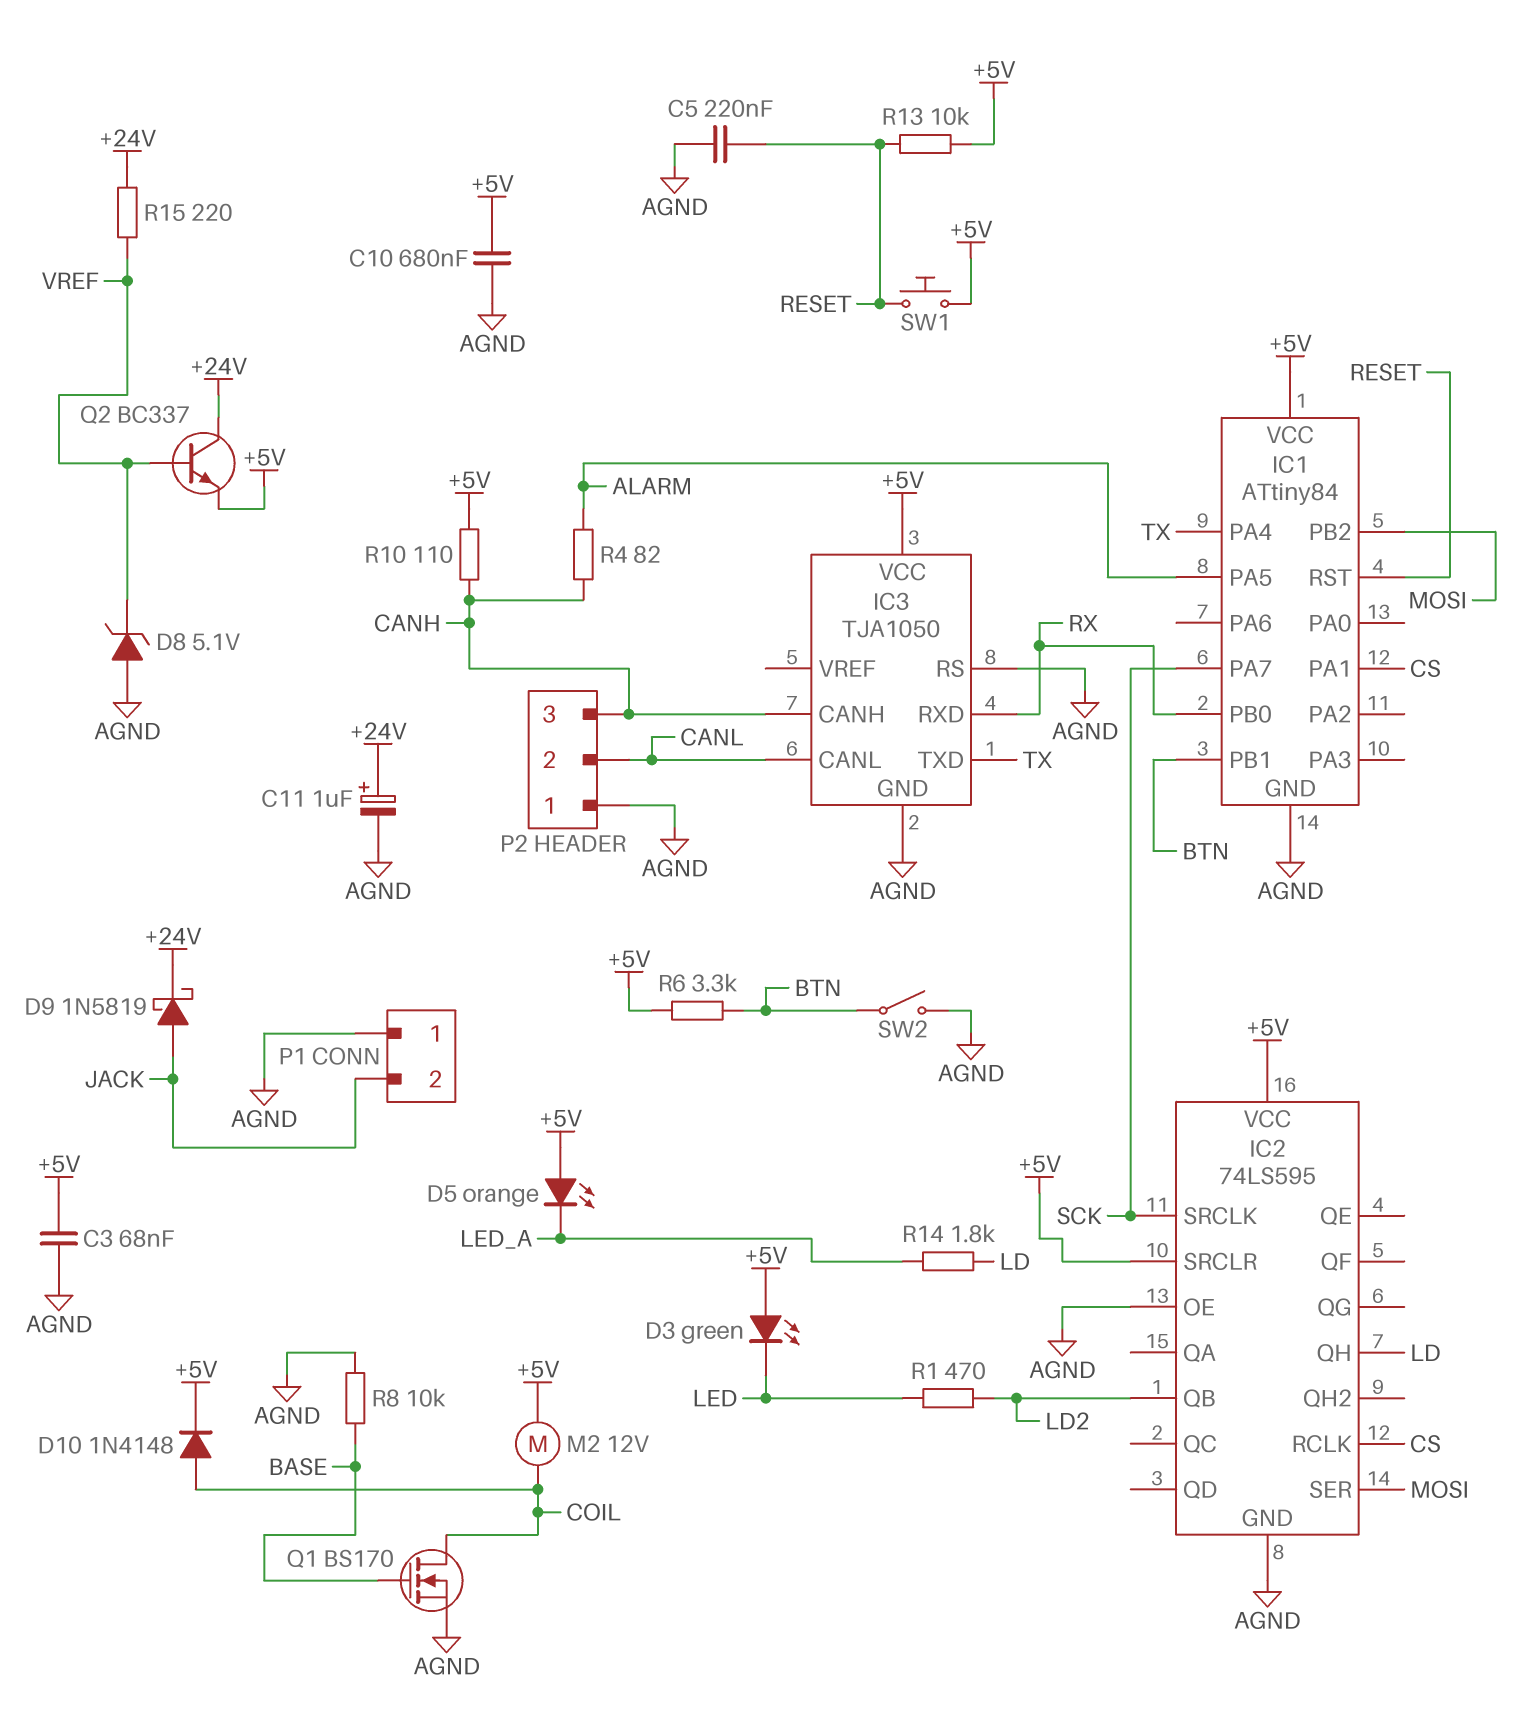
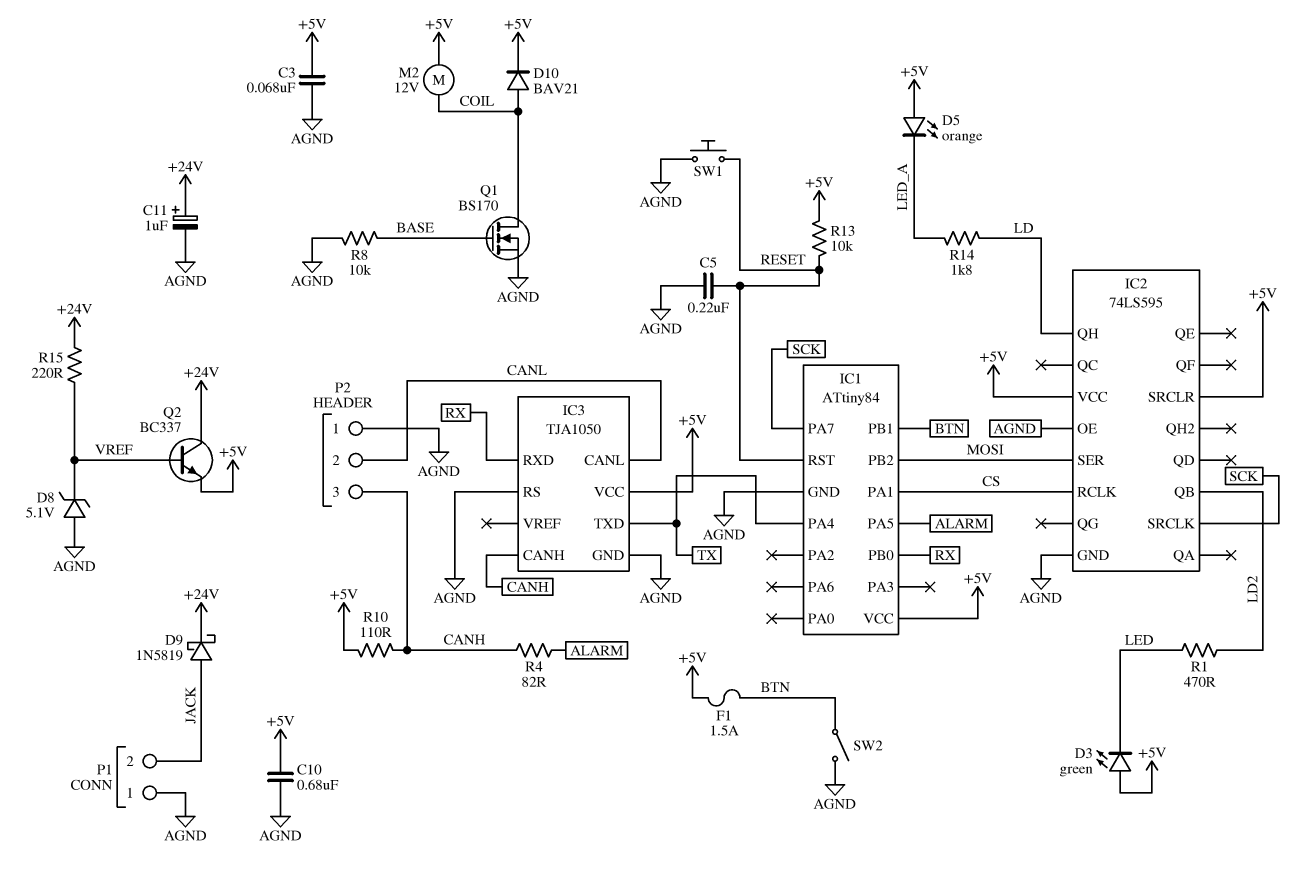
D10: diode 1N4148 (A COIL, K +5V) -> diode BAV21 (A COIL, K +5V)
F1: none -> 1.5A (+5V, BTN)
R6: 3.3k (+5V, BTN) -> none
SW1: button (+5V, RESET) -> button (AGND, RESET)

